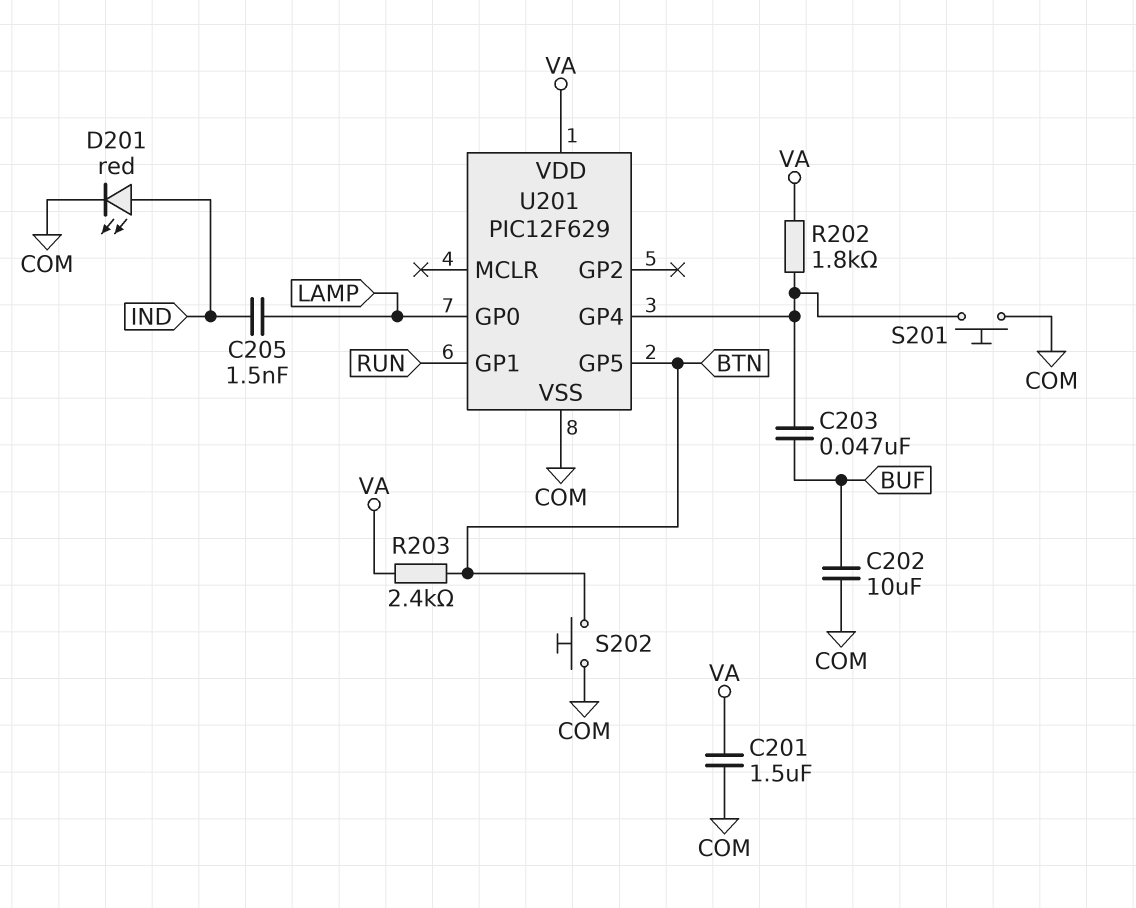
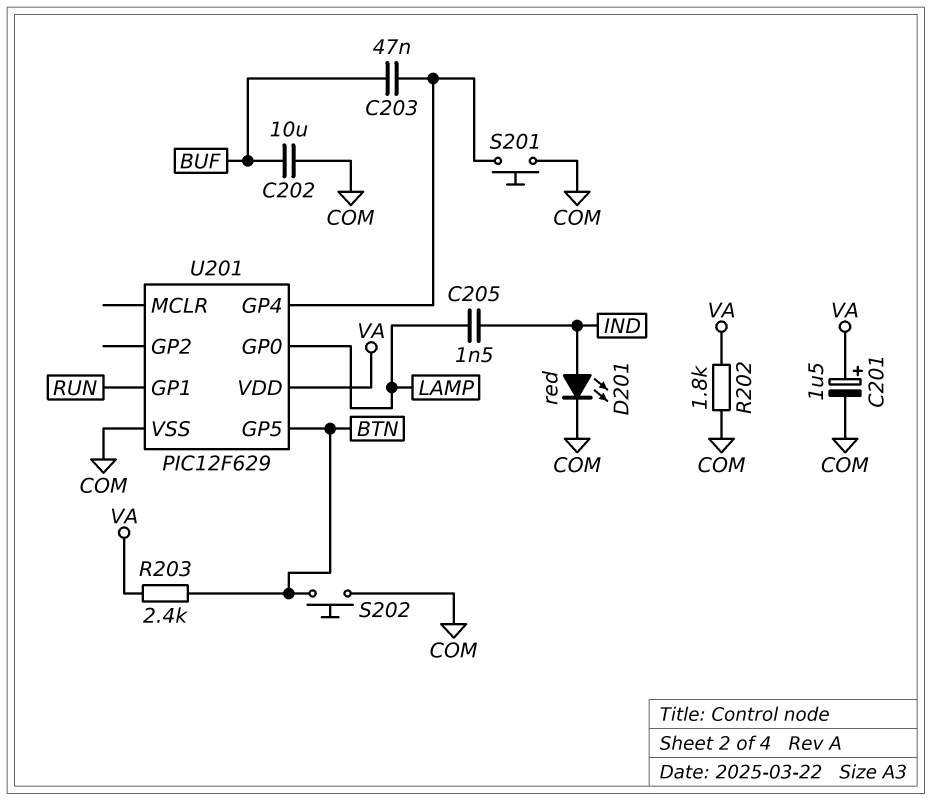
C201: 1.5uF (COM, VA) -> 1.5uF (plus VA, minus COM)
R202: 1.8k (U201/GP4, VA) -> 1.8k (COM, VA)

